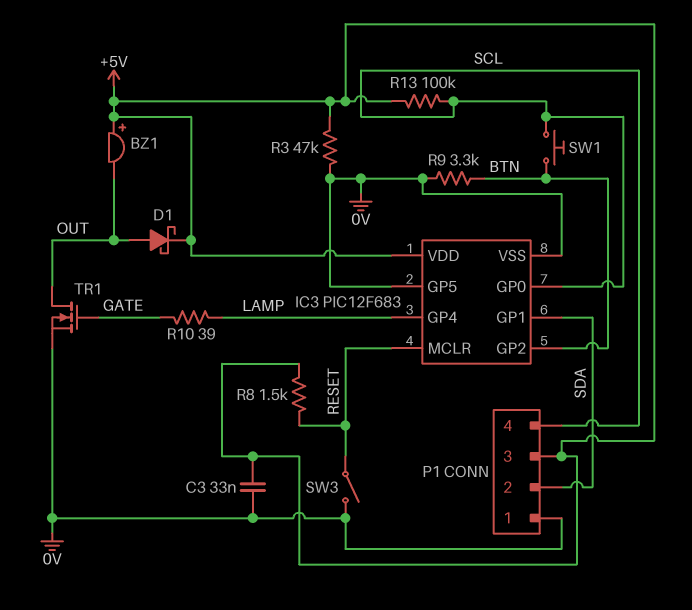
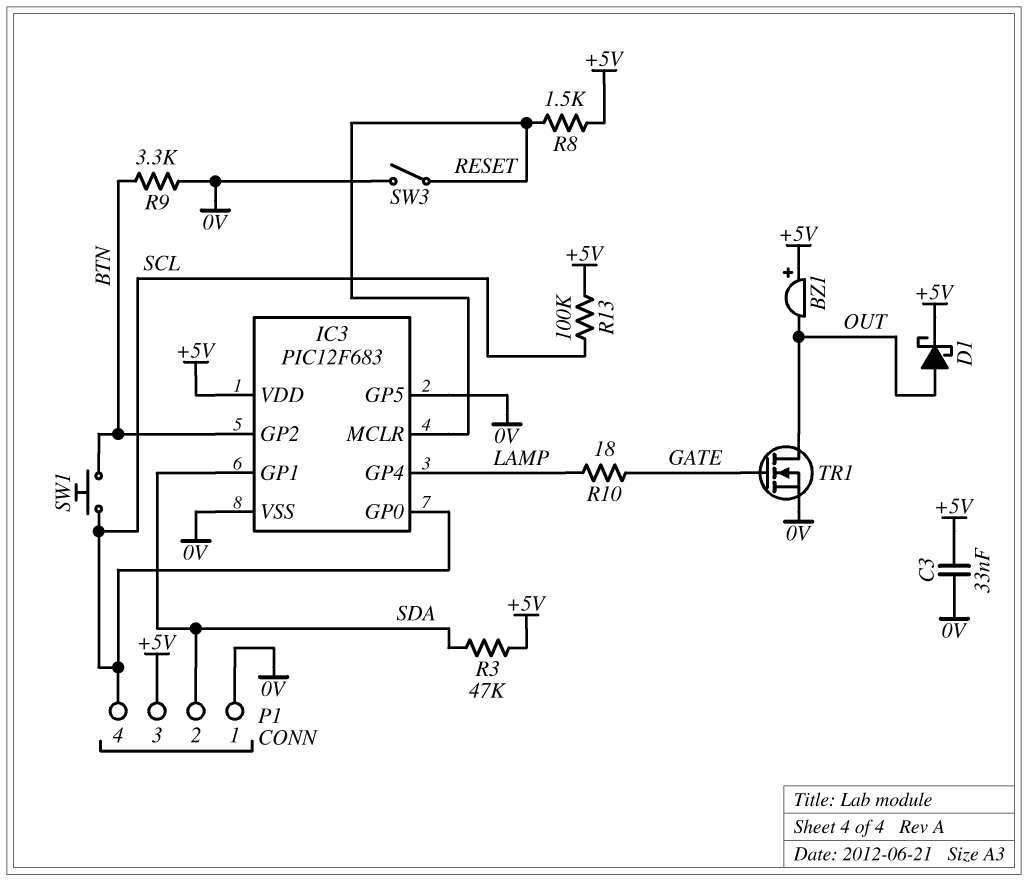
R3: 47k (+5V, 0V) -> 47k (+5V, SDA)
R10: 39 (GATE, LAMP) -> 18 (GATE, LAMP)

